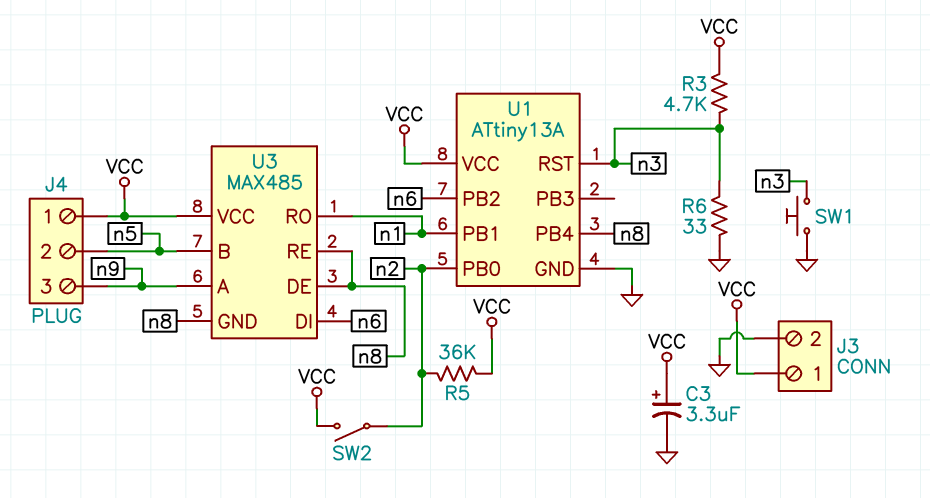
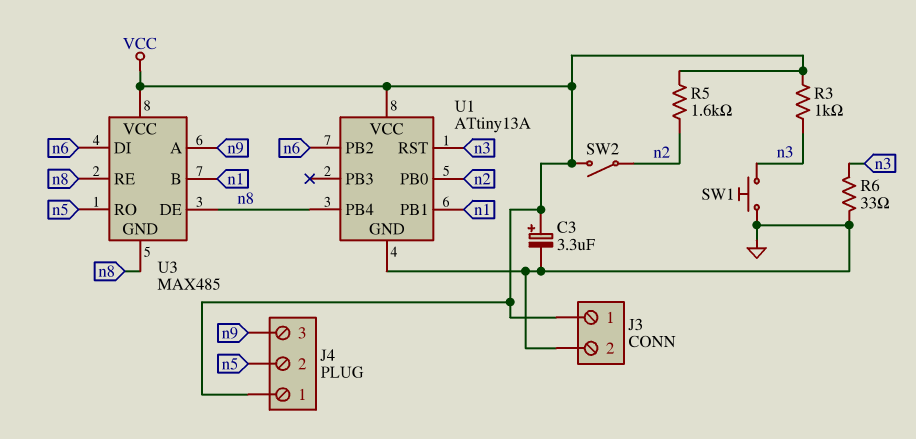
R3: 4.7k (VCC, n3) -> 1k (VCC, n3)
R5: 36k (VCC, n2) -> 1.6k (VCC, n2)
U3 pin B: n5 -> n1
U3 pin RO: n1 -> n5

